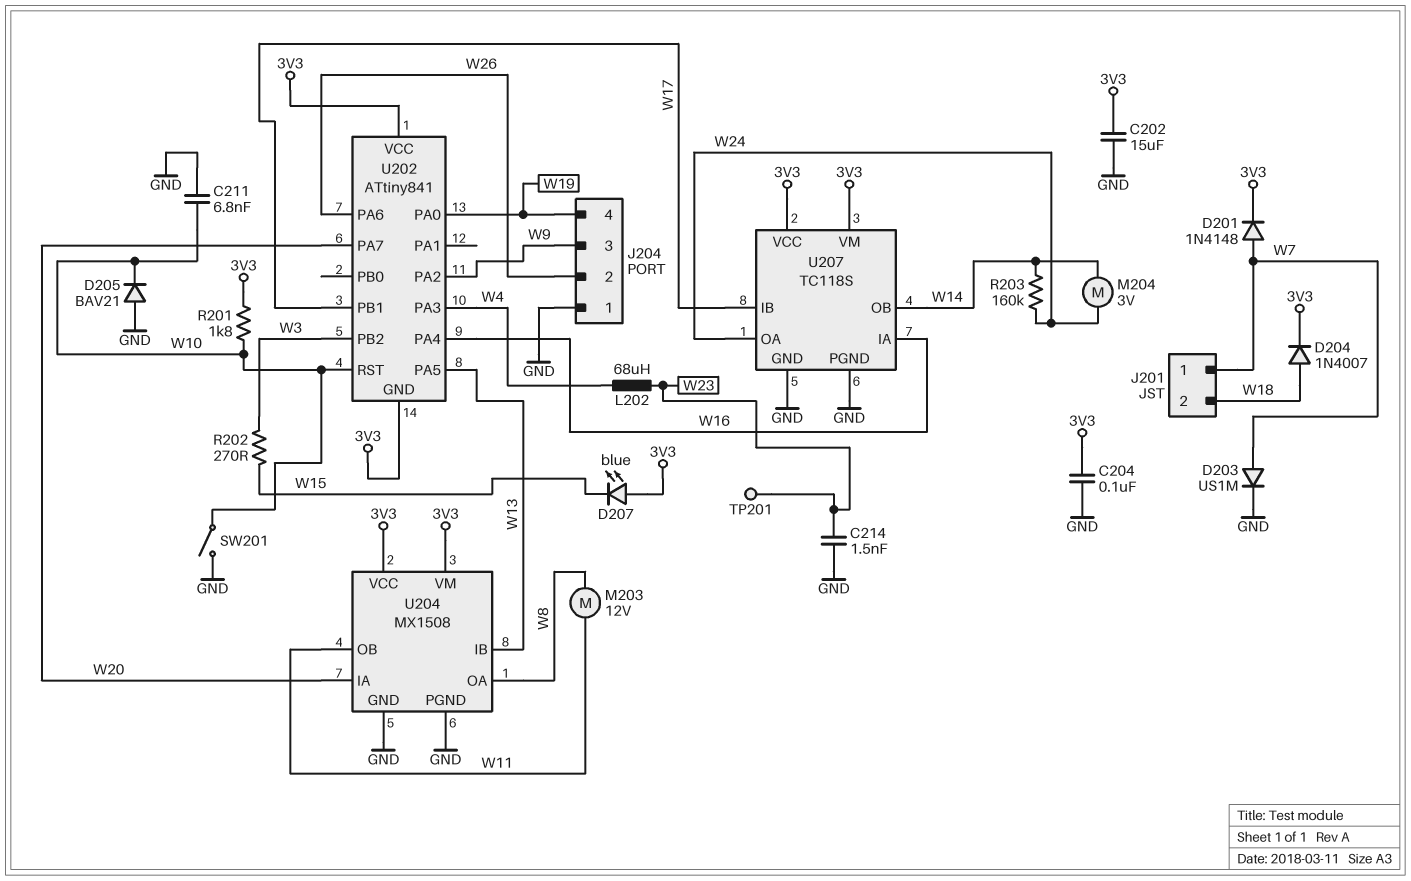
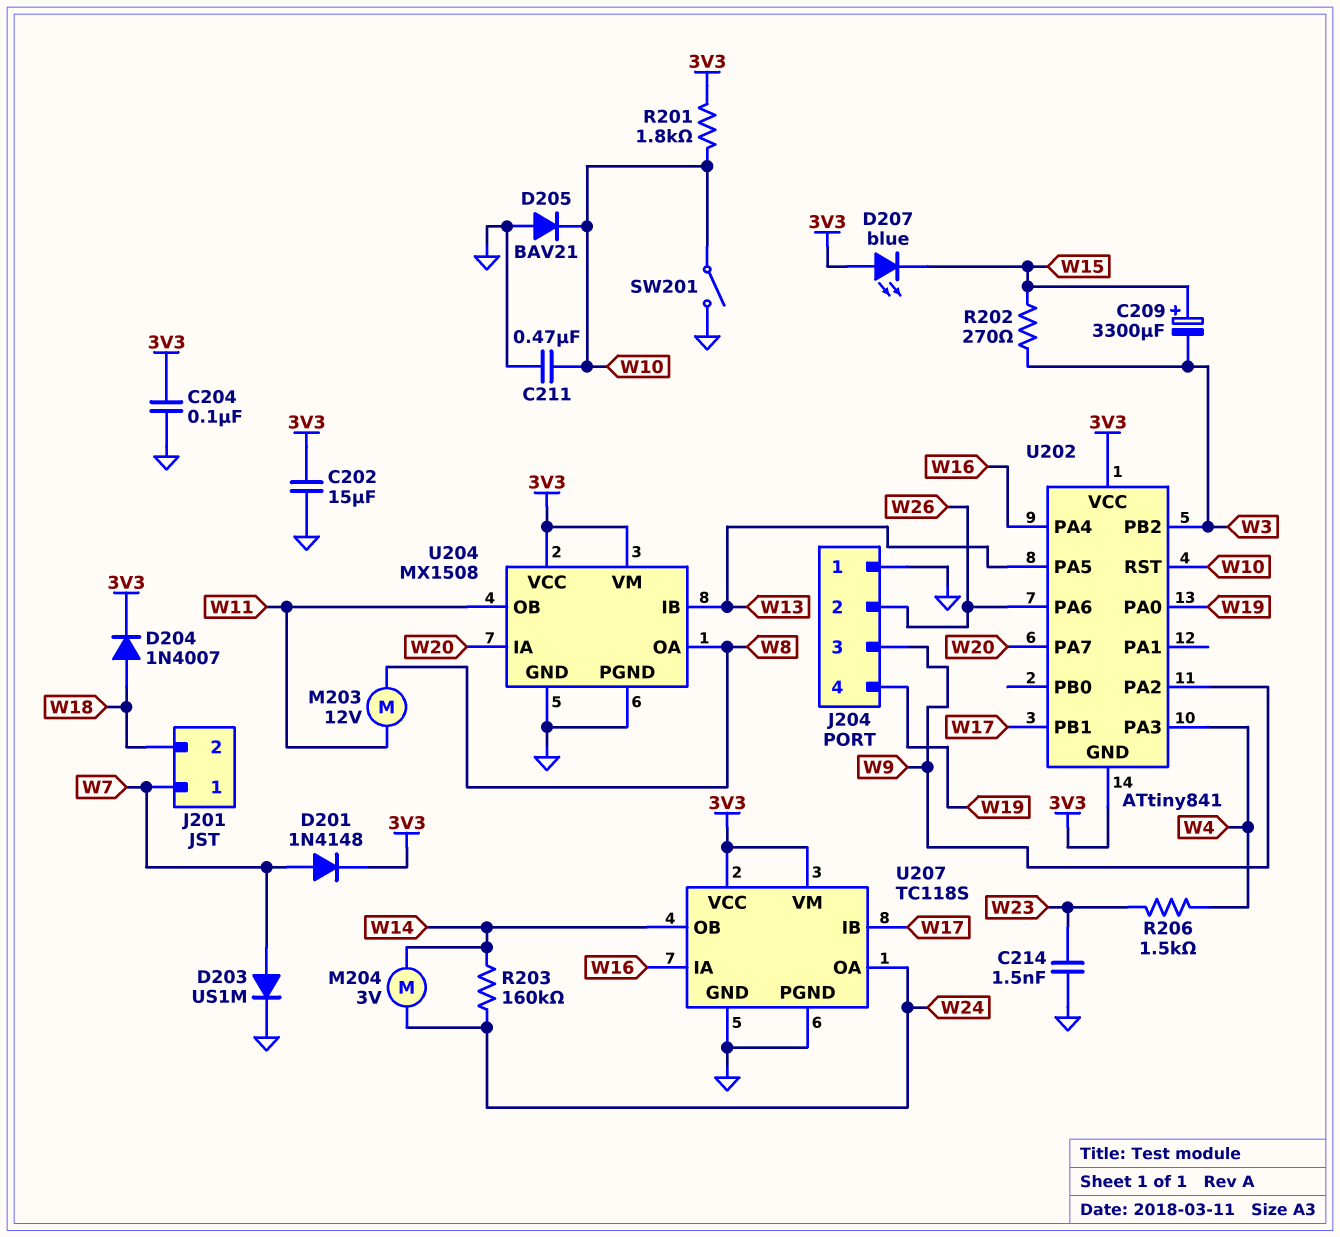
C209: none -> 3300uF (plus W15, minus W3)
C211: 6.8nF (GND, W10) -> 470nF (GND, W10)
L202: 68uH (W4, W23) -> none
R206: none -> 1.5k (W4, W23)
TP201: test point (W23) -> none

